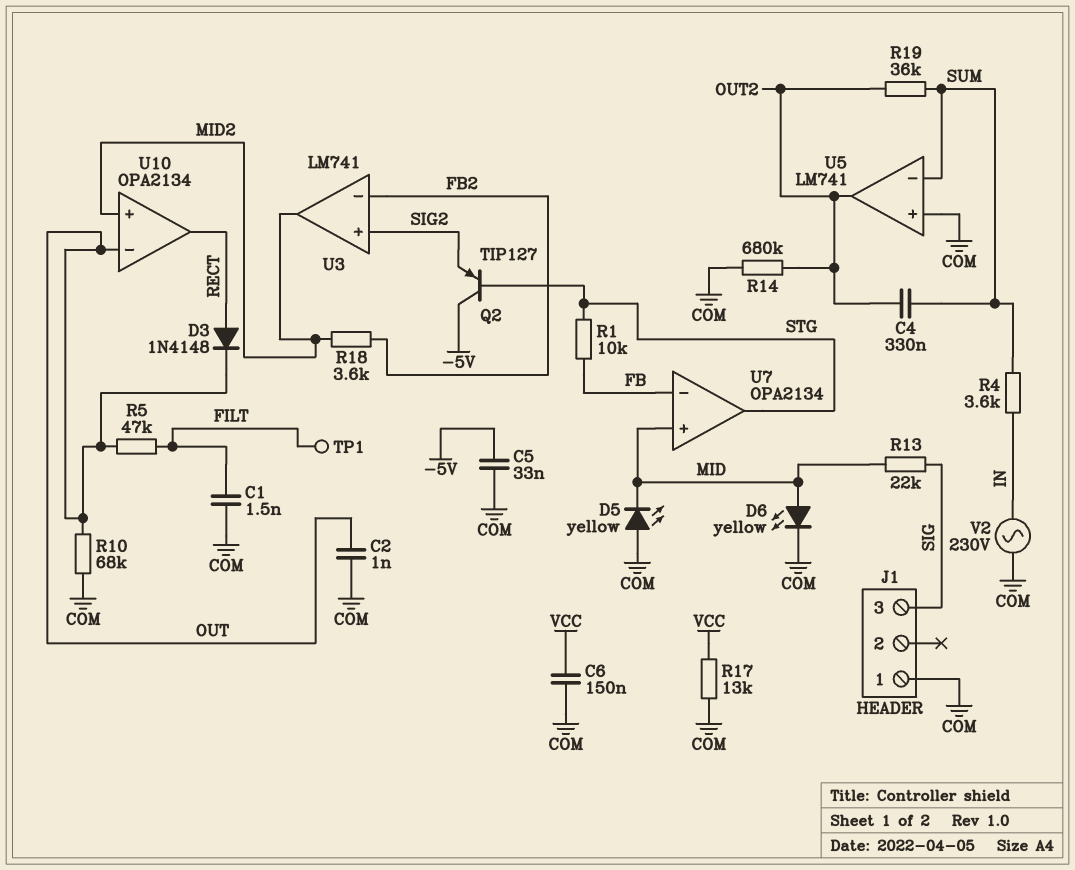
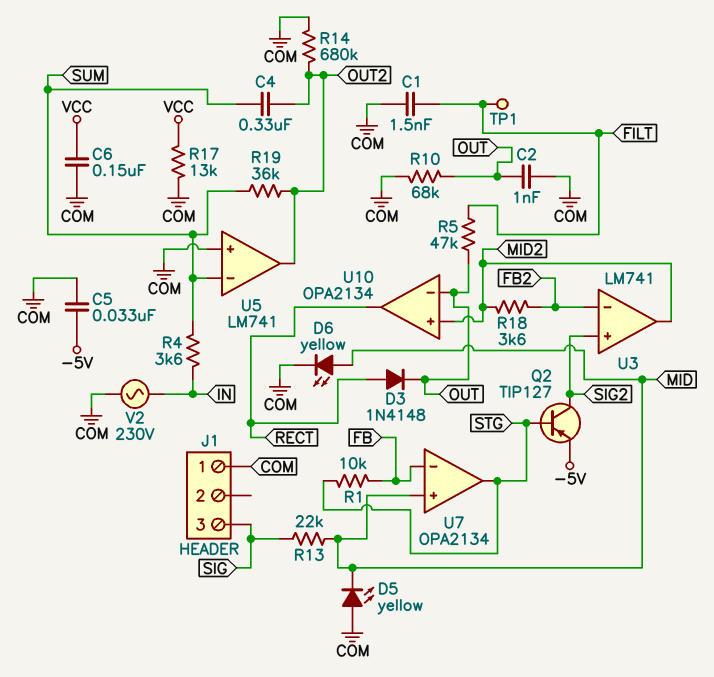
Q2: PNP TIP127 (B STG, C -5V, E SIG2) -> PNP TIP127 (B STG, C SIG2, E -5V)

